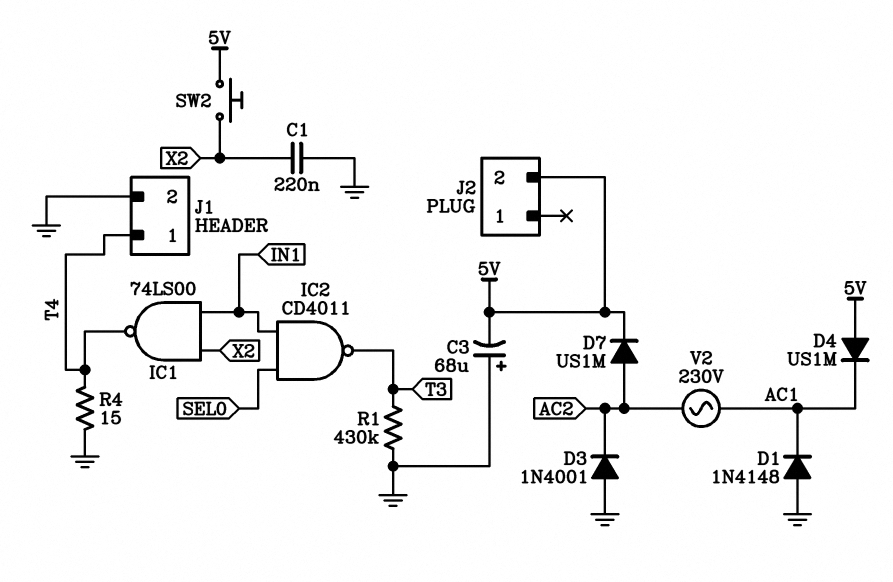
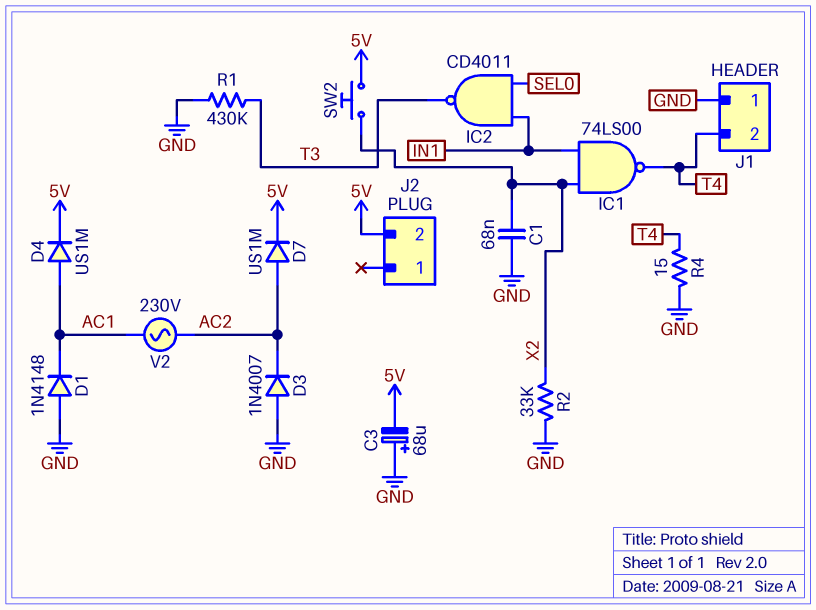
C1: 220nF (GND, X2) -> 68nF (GND, X2)
D3: diode 1N4001 (A GND, K AC2) -> diode 1N4007 (A GND, K AC2)
D4: diode US1M (A 5V, K AC1) -> diode US1M (A AC1, K 5V)
J1 pin 1: T4 -> GND
J1 pin 2: GND -> T4
R2: none -> 33k (GND, X2)

